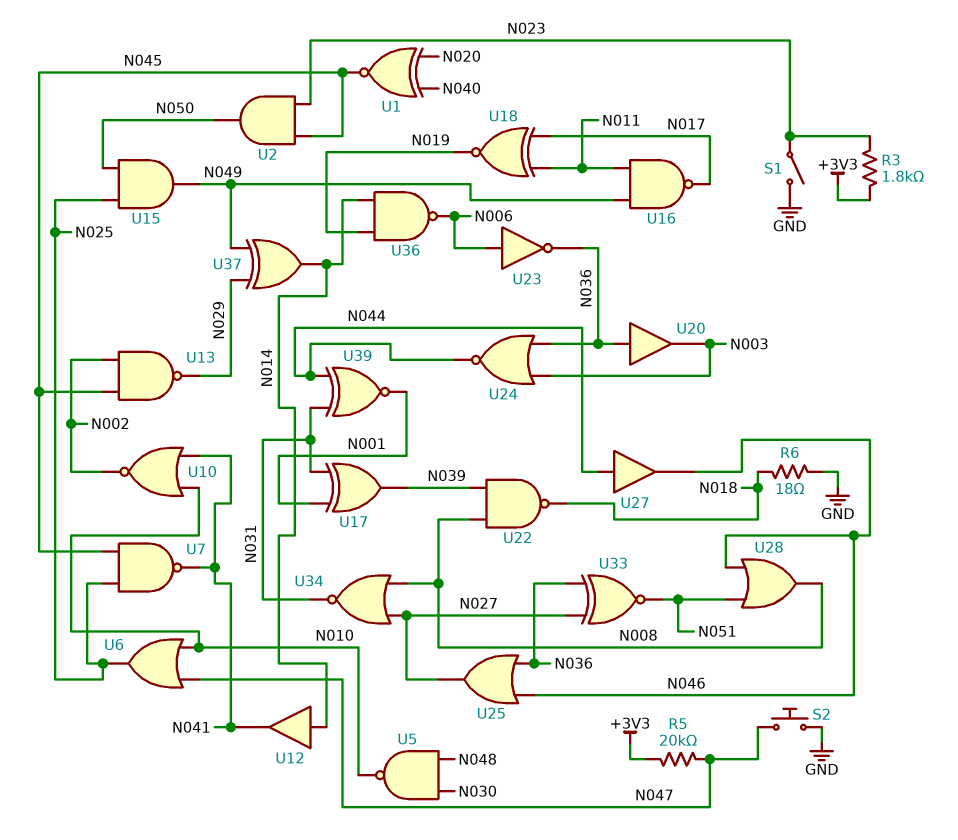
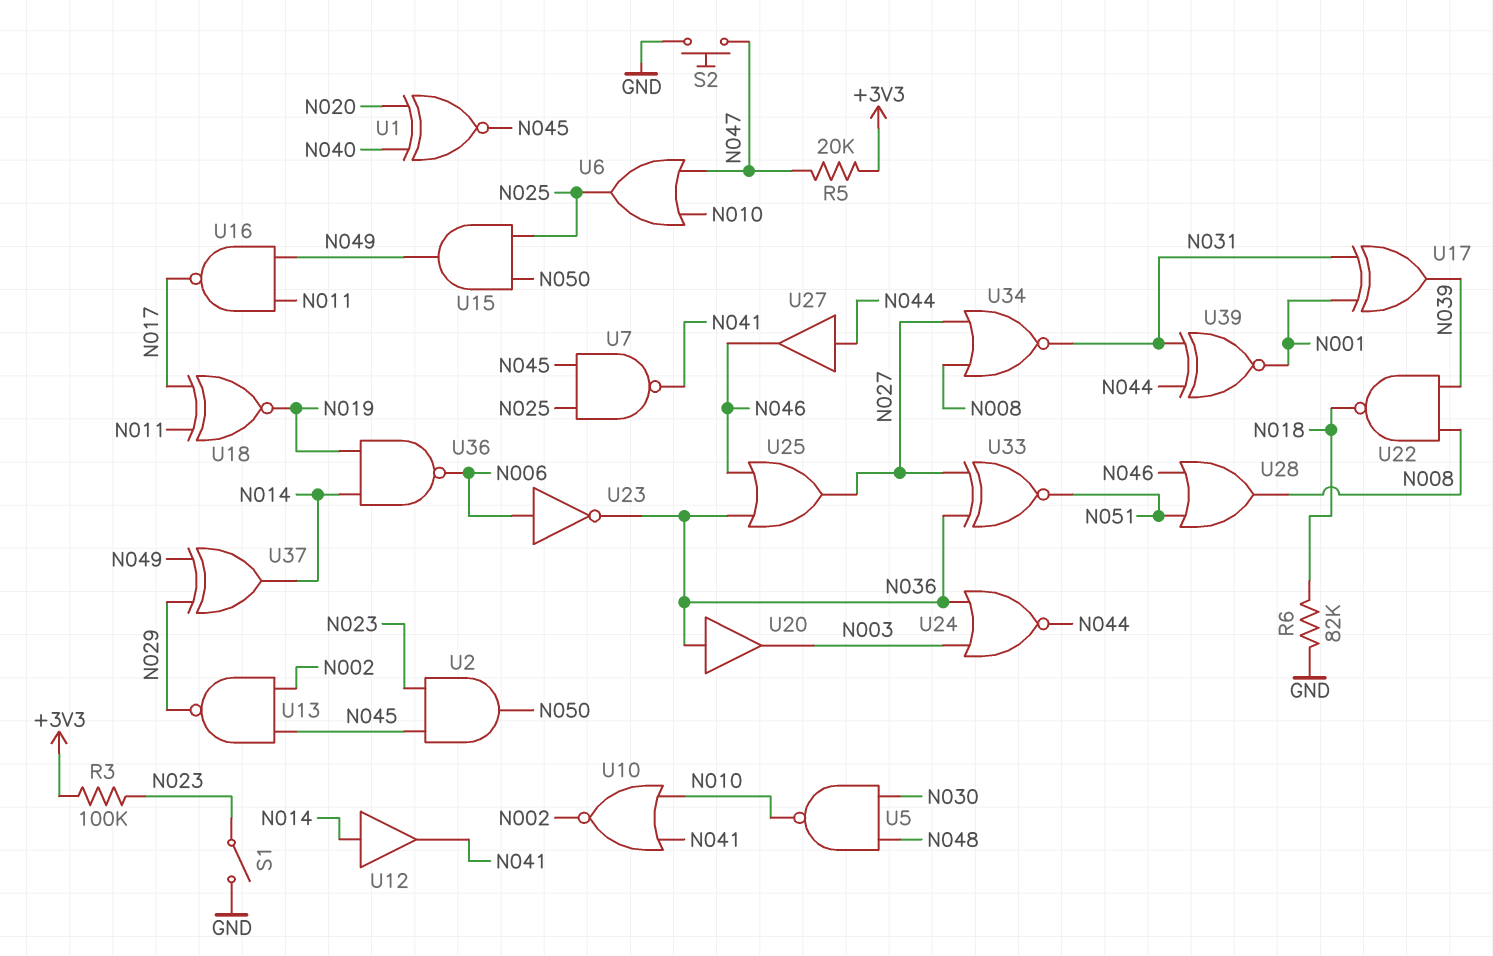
R3: 1.8k (+3V3, N023) -> 100k (+3V3, N023)
R6: 18 (GND, N018) -> 82k (GND, N018)

